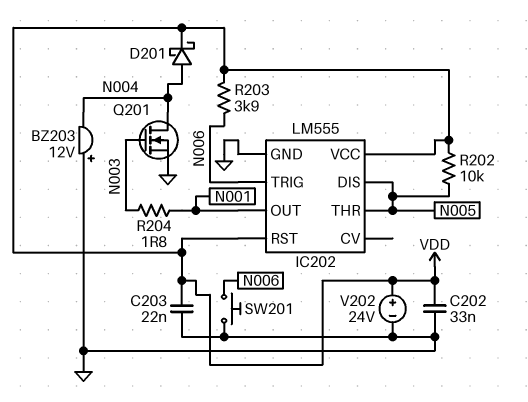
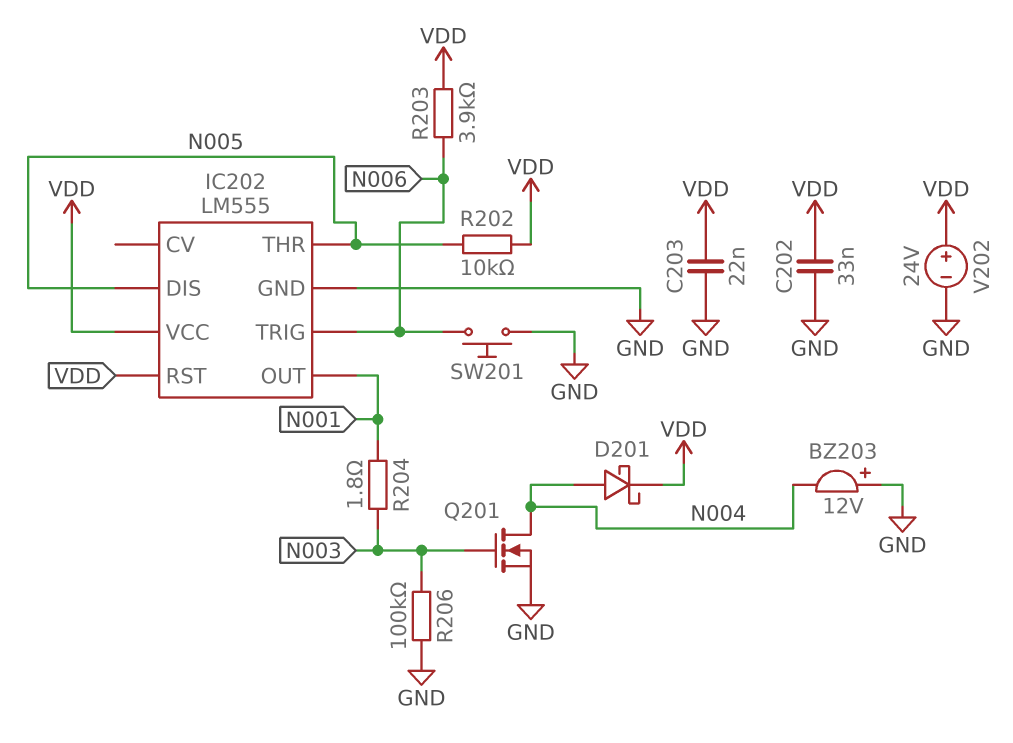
R206: none -> 100k (GND, N003)

